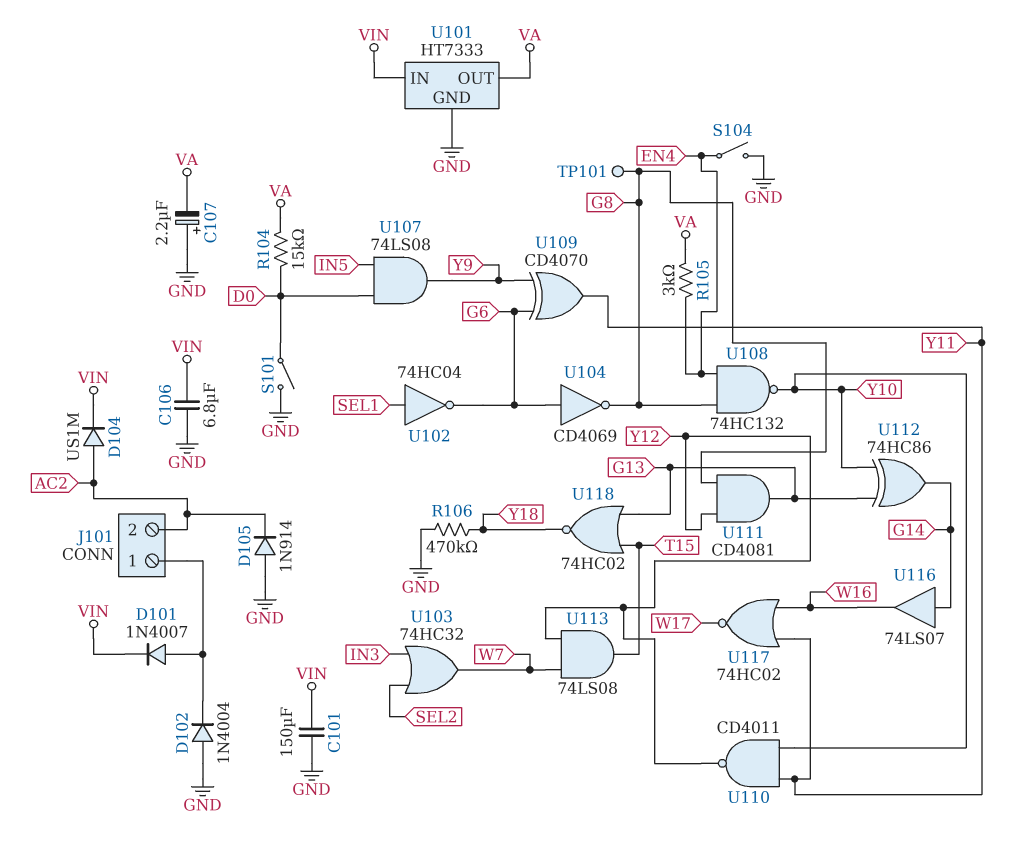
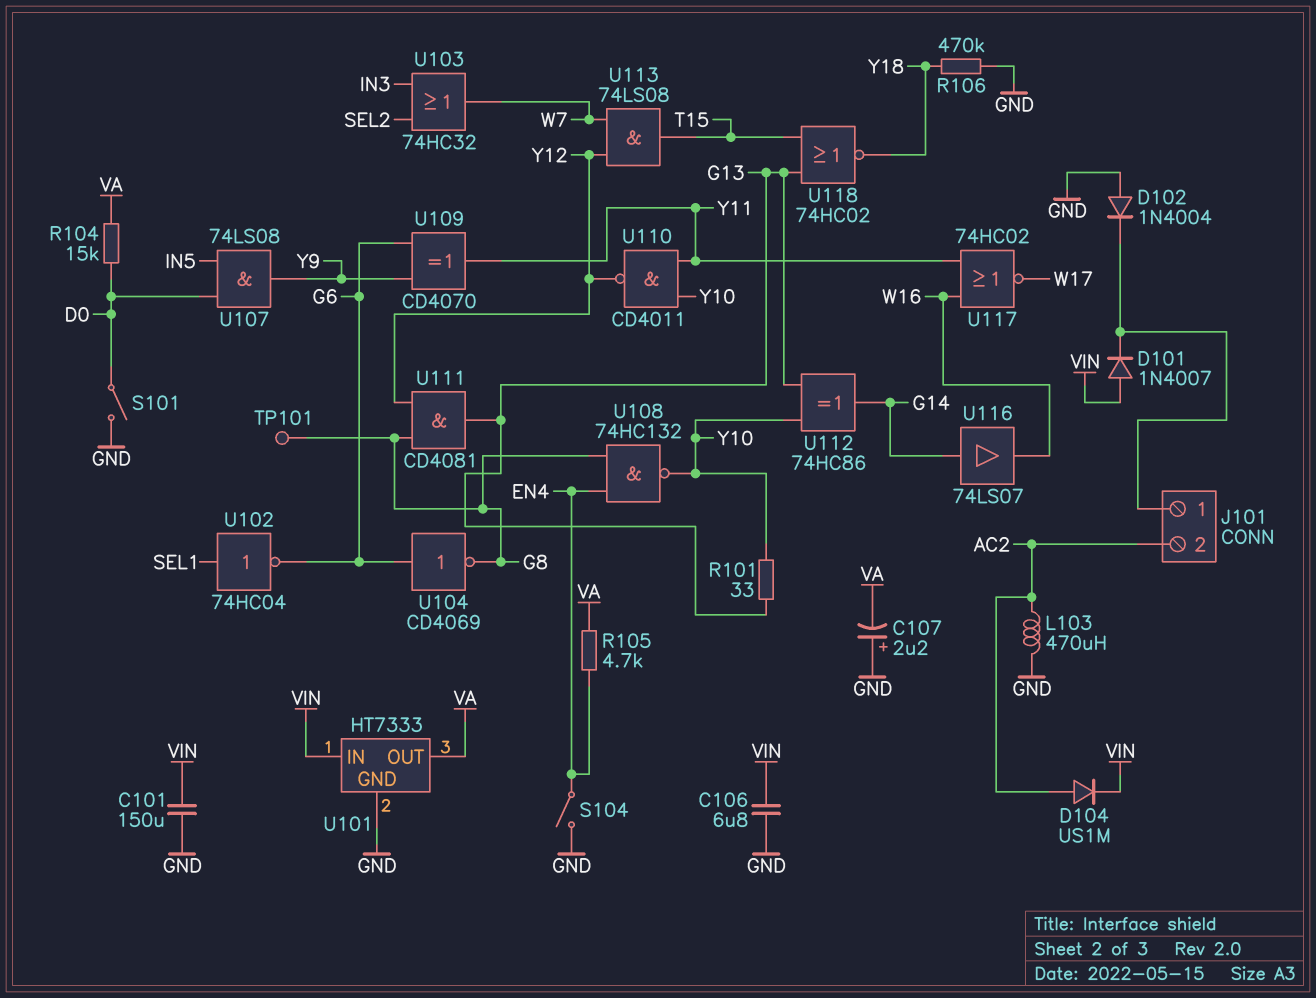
D101: diode 1N4007 (A J101/1, K VIN) -> diode 1N4007 (A VIN, K J101/1)
D105: diode 1N914 (A GND, K AC2) -> none
L103: none -> 470uH (AC2, GND)
R101: none -> 33 (G13, Y10)
R105: 3k (EN4, VA) -> 4.7k (EN4, VA)

